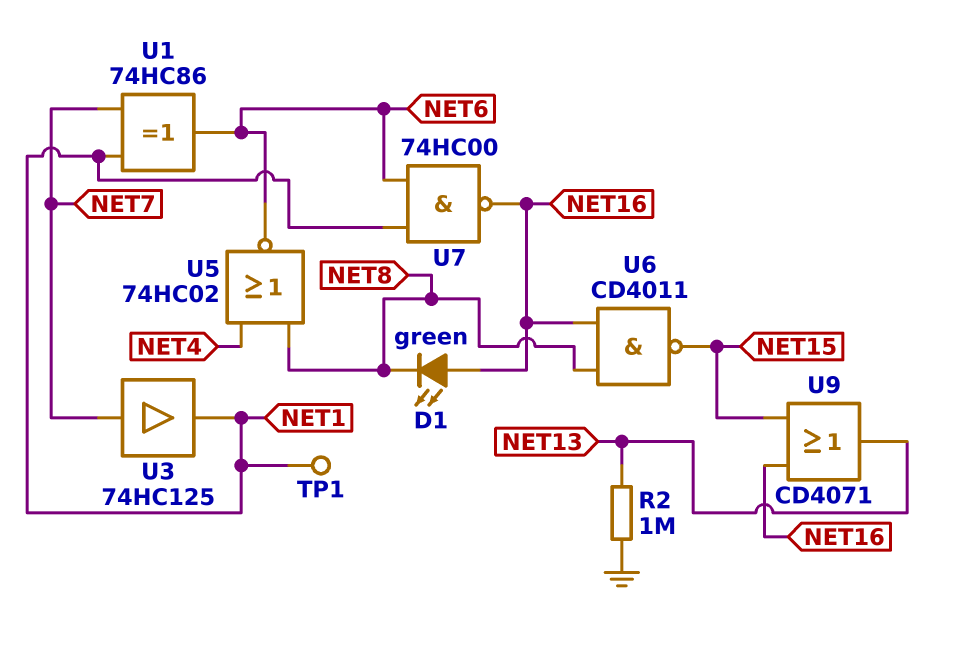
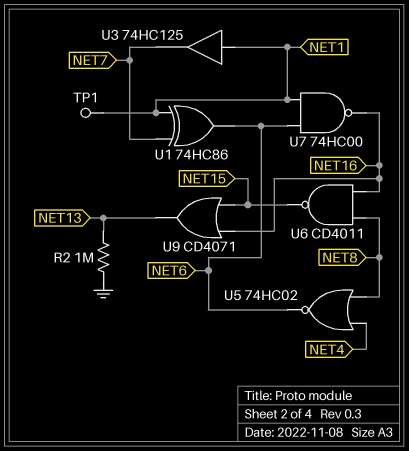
D1: LED green (A NET16, K NET8) -> none
U3: buffer 74HC125 (in NET7, out NET1) -> buffer 74HC125 (in NET1, out NET7)

